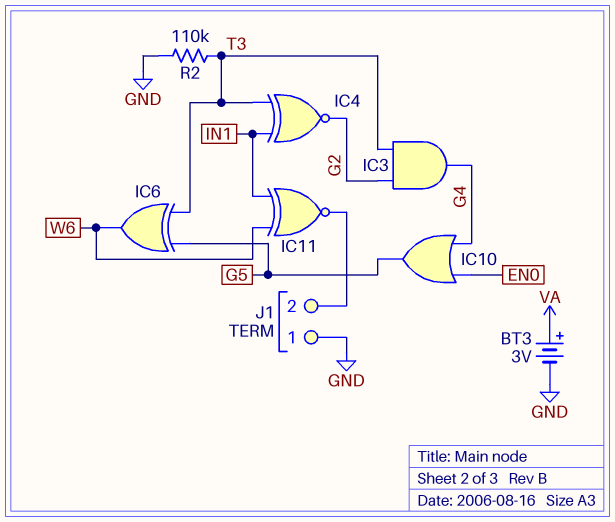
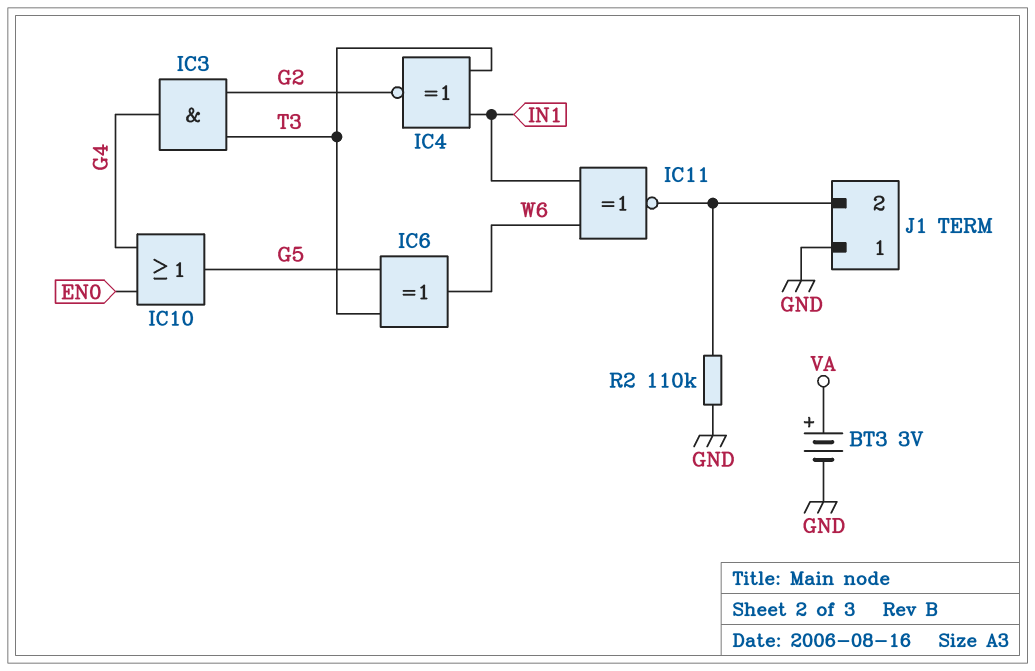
R2: 110k (GND, T3) -> 110k (GND, J1/2)

